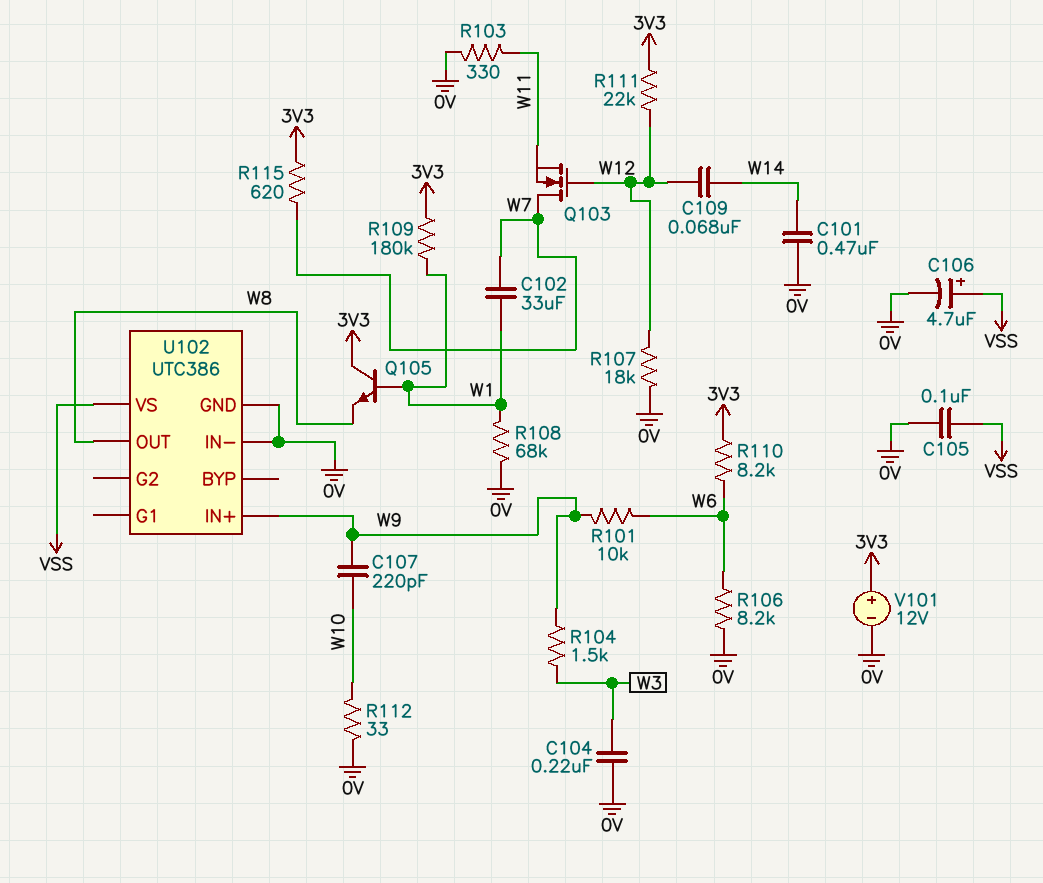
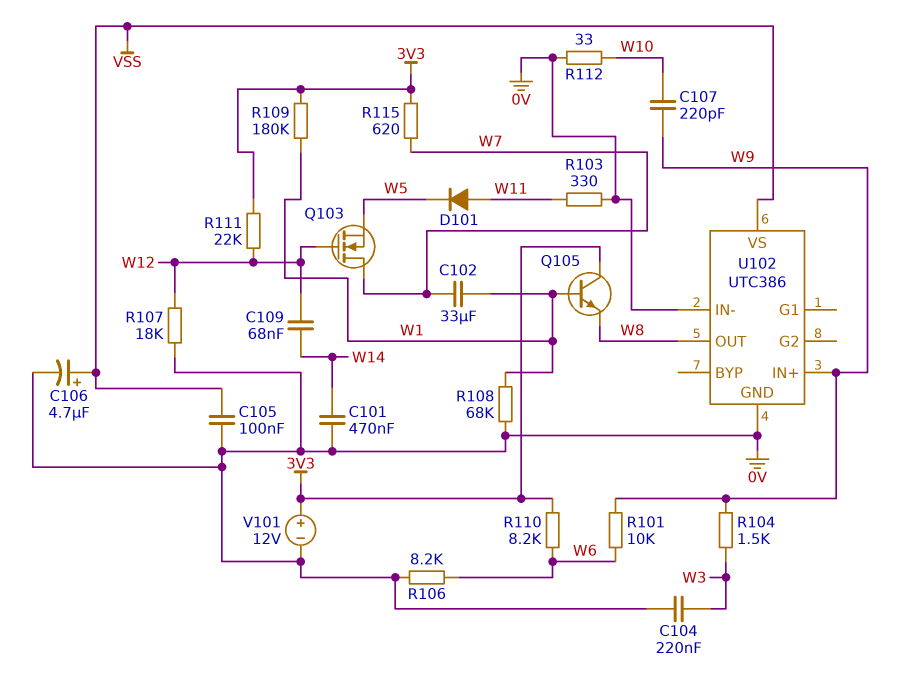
D101: none -> diode (A W11, K W5)
Q103: NMOS (G W12, D W7, S W11) -> NMOS (G W12, D W7, S W5)

